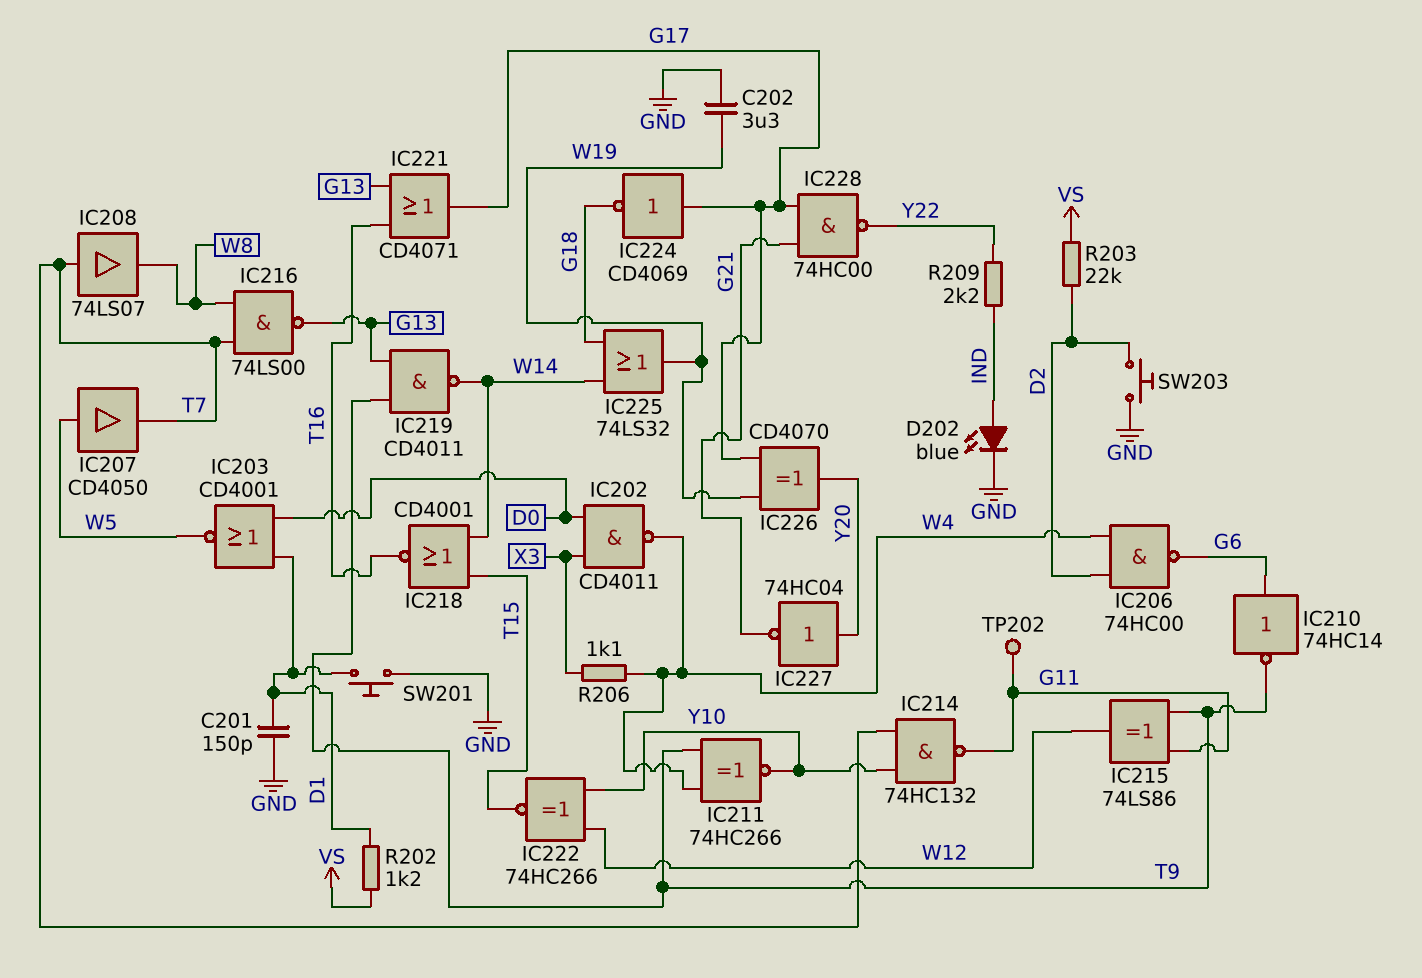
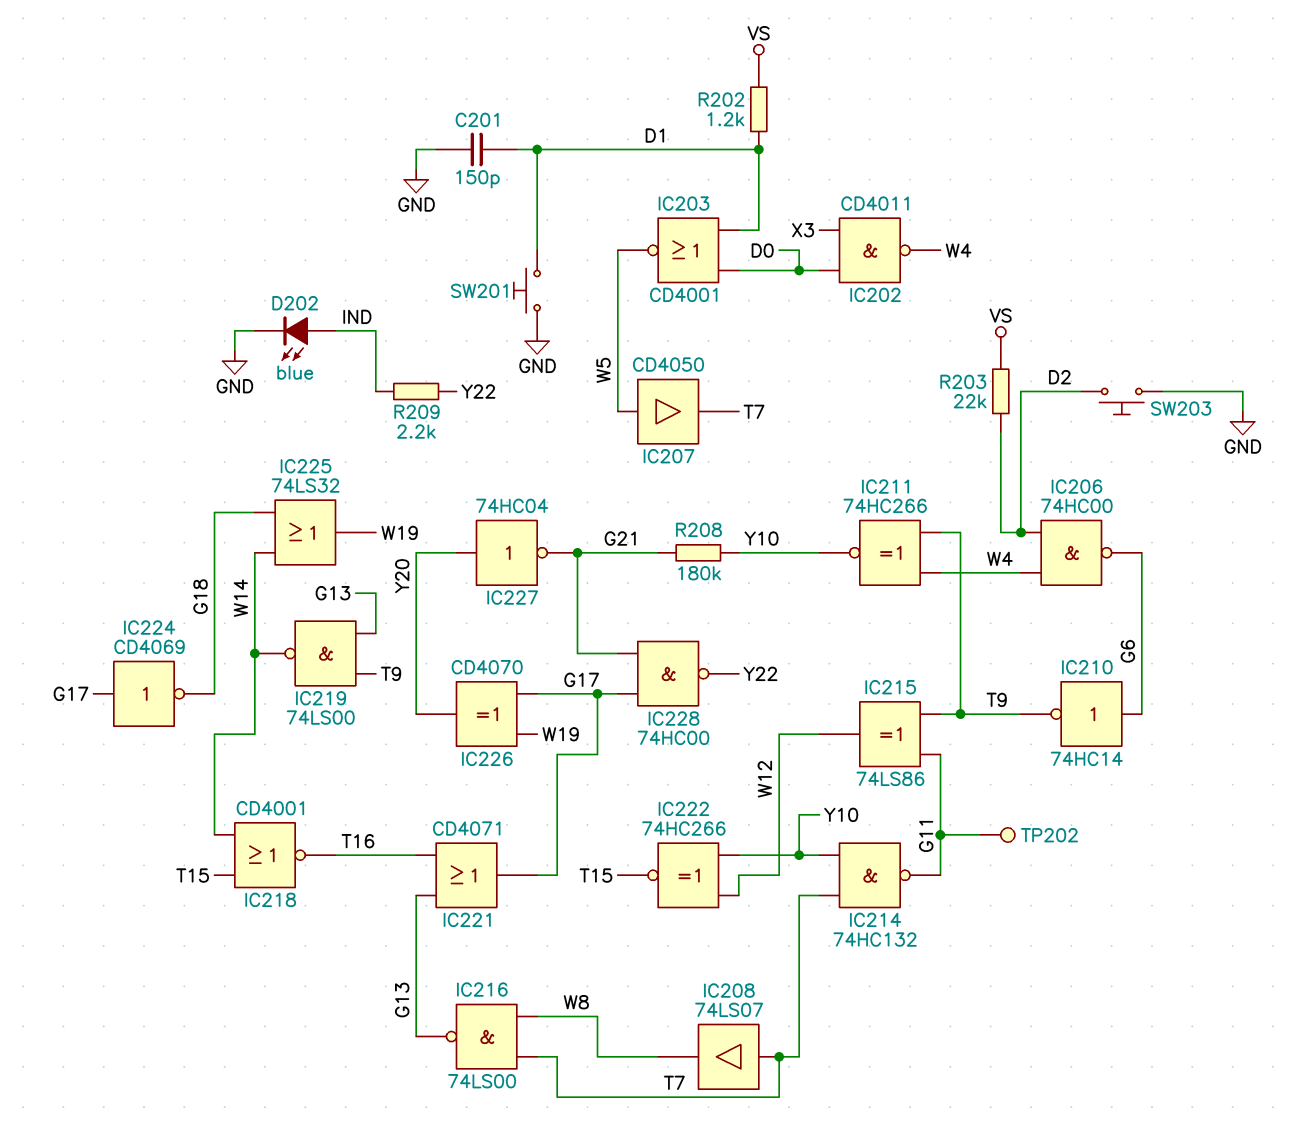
C202: 3.3uF (GND, W19) -> none
IC219: NAND CD4011 (in G13, in T9, out W14) -> NAND 74LS00 (in G13, in T9, out W14)
R206: 1.1k (W4, X3) -> none
R208: none -> 180k (G21, Y10)

